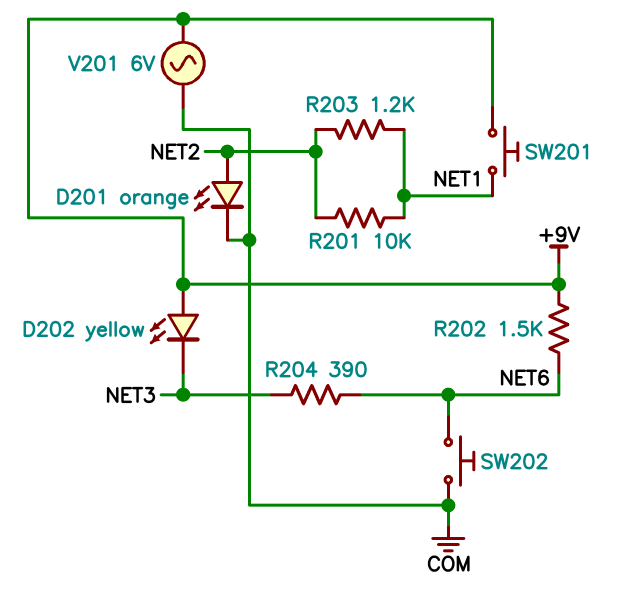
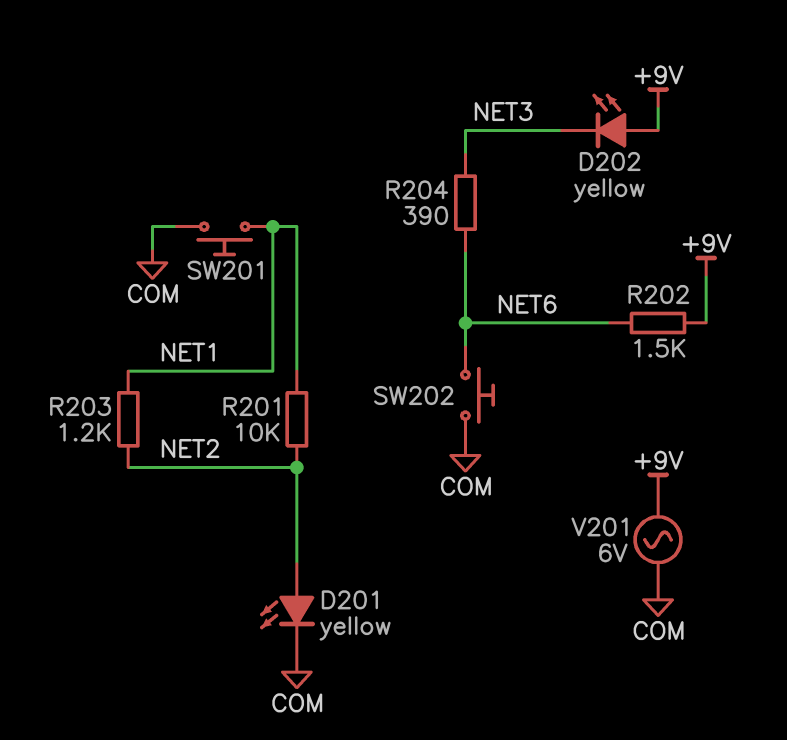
D201: LED orange (A NET2, K COM) -> LED yellow (A NET2, K COM)
SW201: button (+9V, NET1) -> button (COM, NET1)

